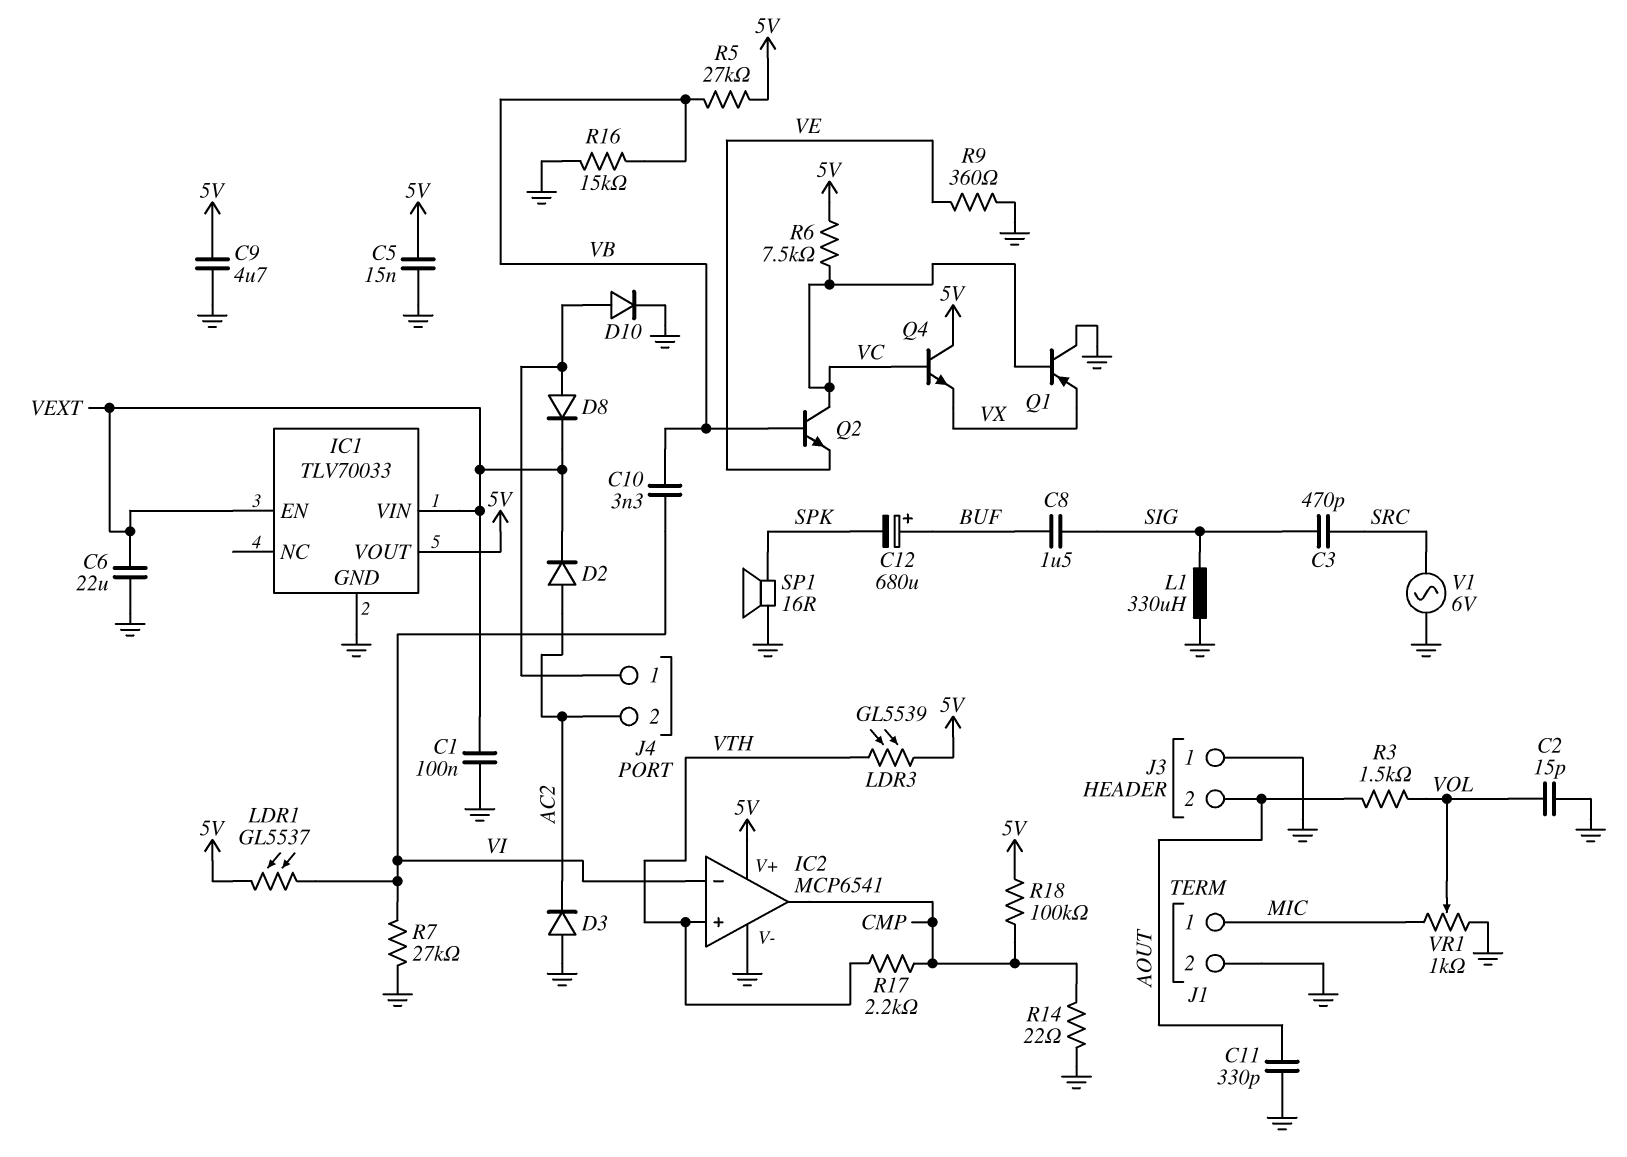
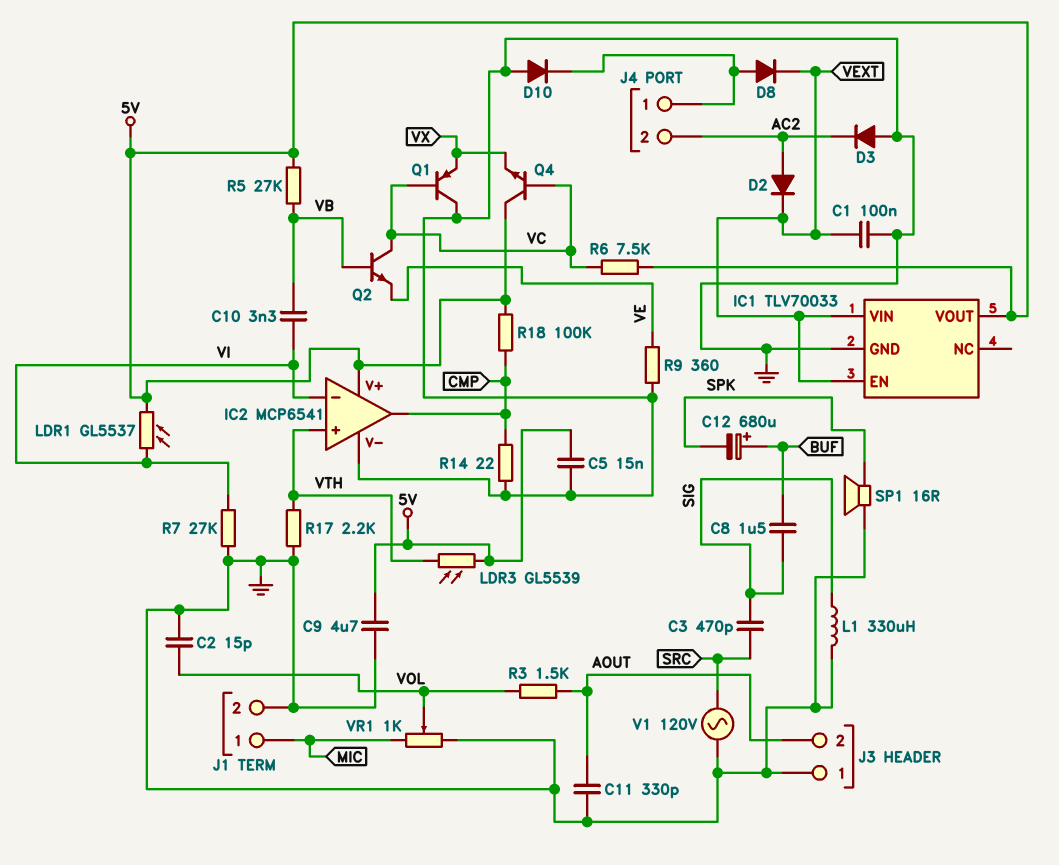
C6: 22uF (GND, VEXT) -> none
D10: diode (A J4/1, K GND) -> diode (A GND, K J4/1)
R16: 15k (GND, VB) -> none
R17: 2.2k (CMP, VTH) -> 2.2k (GND, VTH)
V1: AC 6V (GND, SRC) -> AC 120V (GND, SRC)

